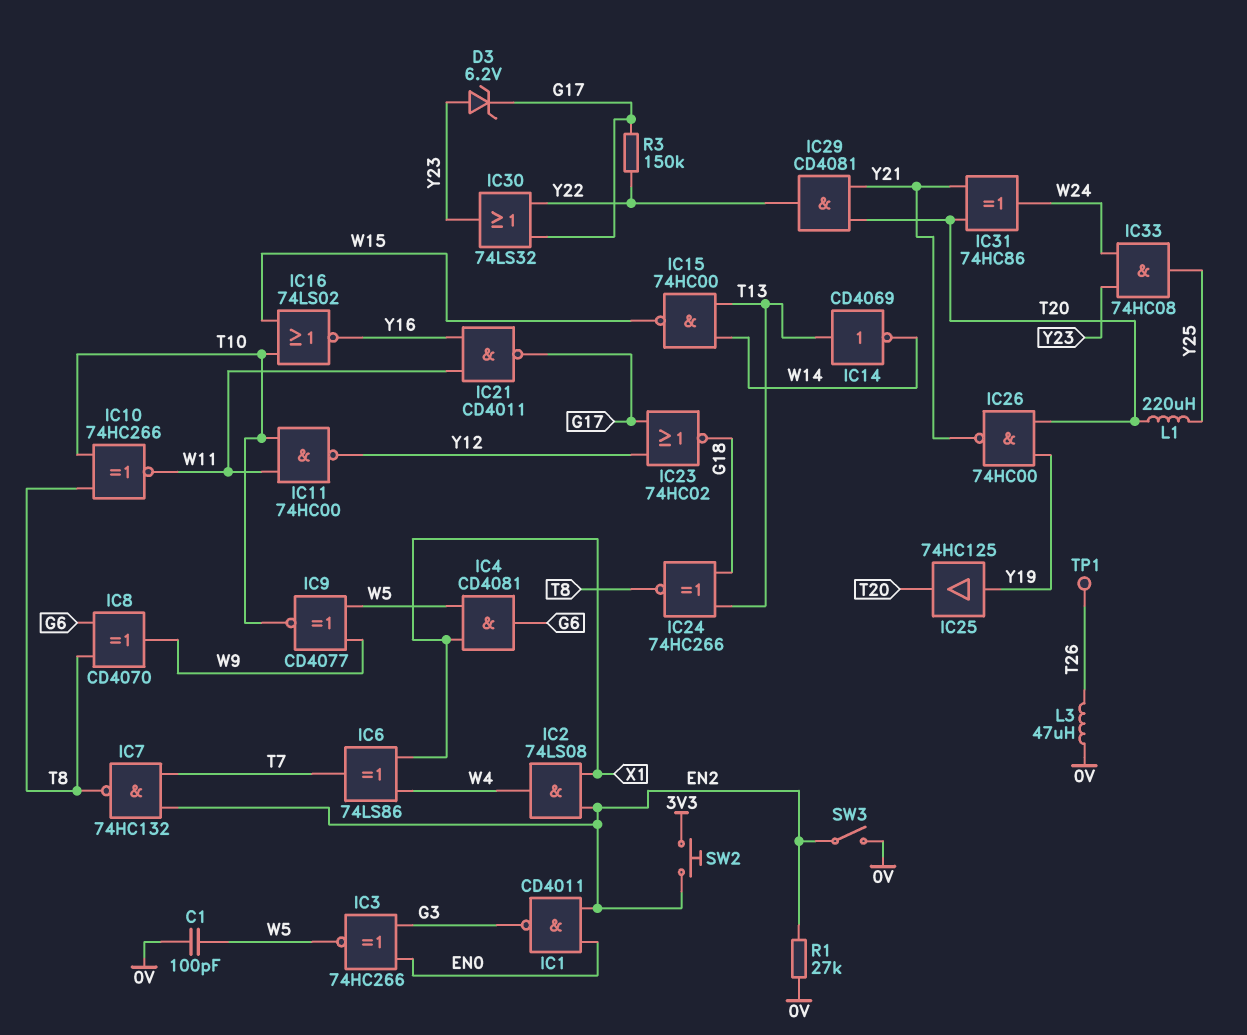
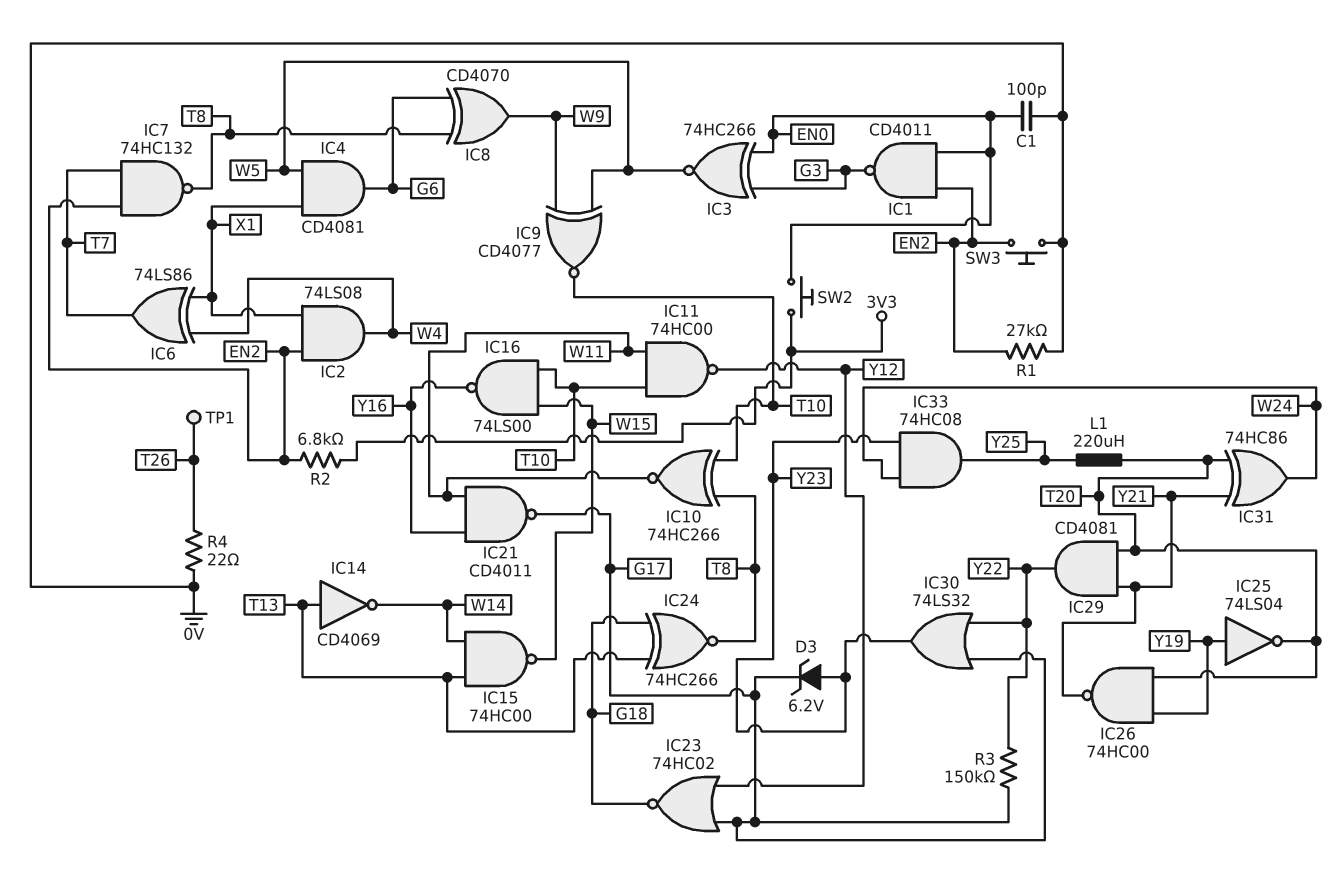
C1: 100pF (0V, W5) -> 100pF (0V, EN0)
IC16: NOR 74LS02 (in T10, in W15, out Y16) -> NAND 74LS00 (in T10, in W15, out Y16)
IC25: buffer 74HC125 (in Y19, out T20) -> NOT 74LS04 (in Y19, out T20)
L3: 47uH (0V, T26) -> none
R2: none -> 6.8k (3V3, EN2)
R4: none -> 22 (0V, T26)
SW2: button (3V3, EN2) -> button (3V3, EN0)
SW3: switch (0V, EN2) -> button (0V, EN2)

